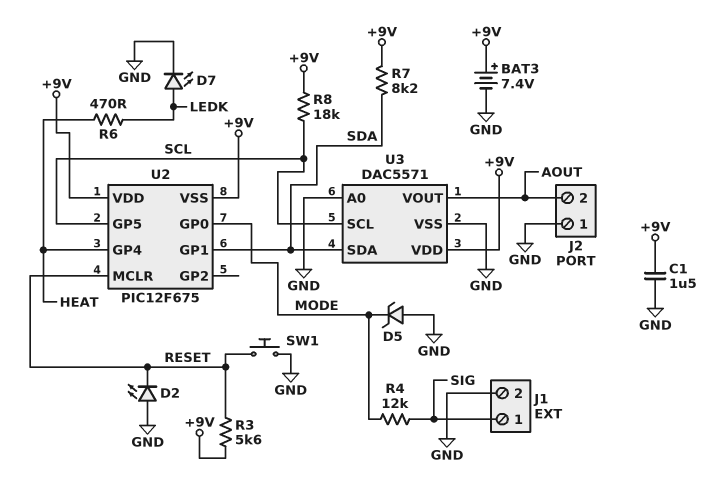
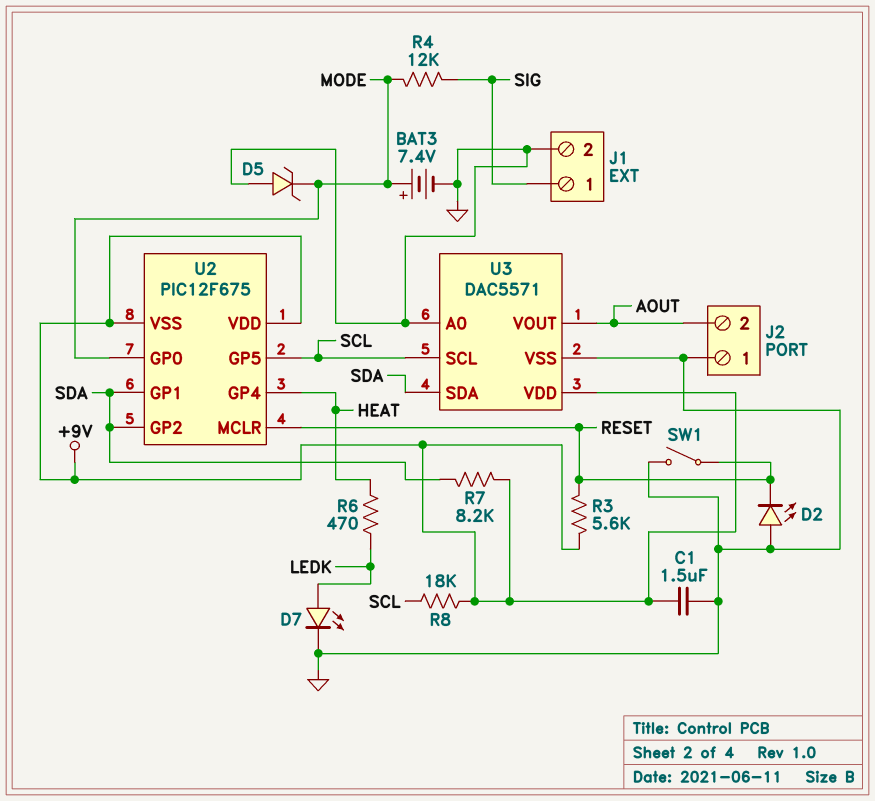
BAT3: 7.4V (plus +9V, minus GND) -> 7.4V (plus MODE, minus GND)
SW1: button (GND, RESET) -> switch (GND, RESET)
U2 pin GP2: none -> SDA

